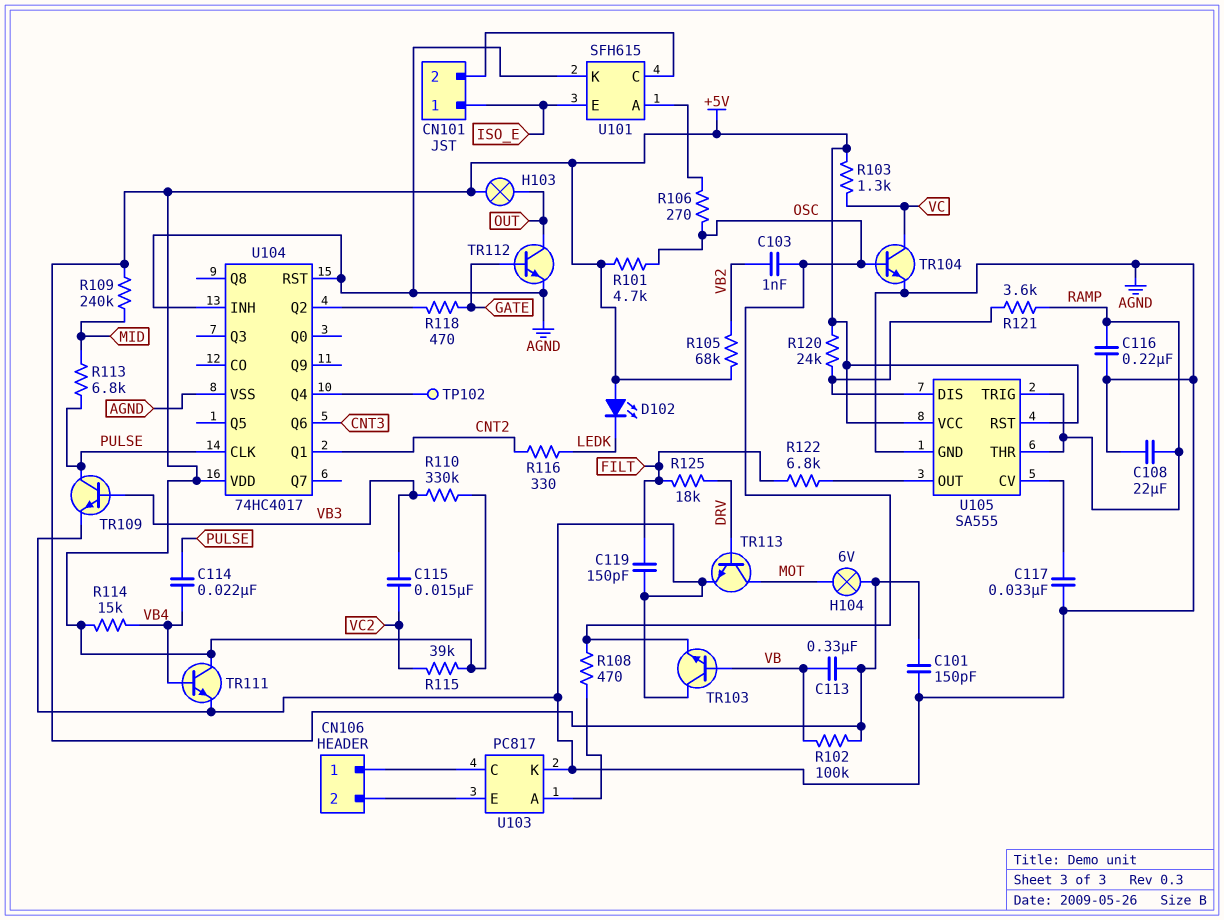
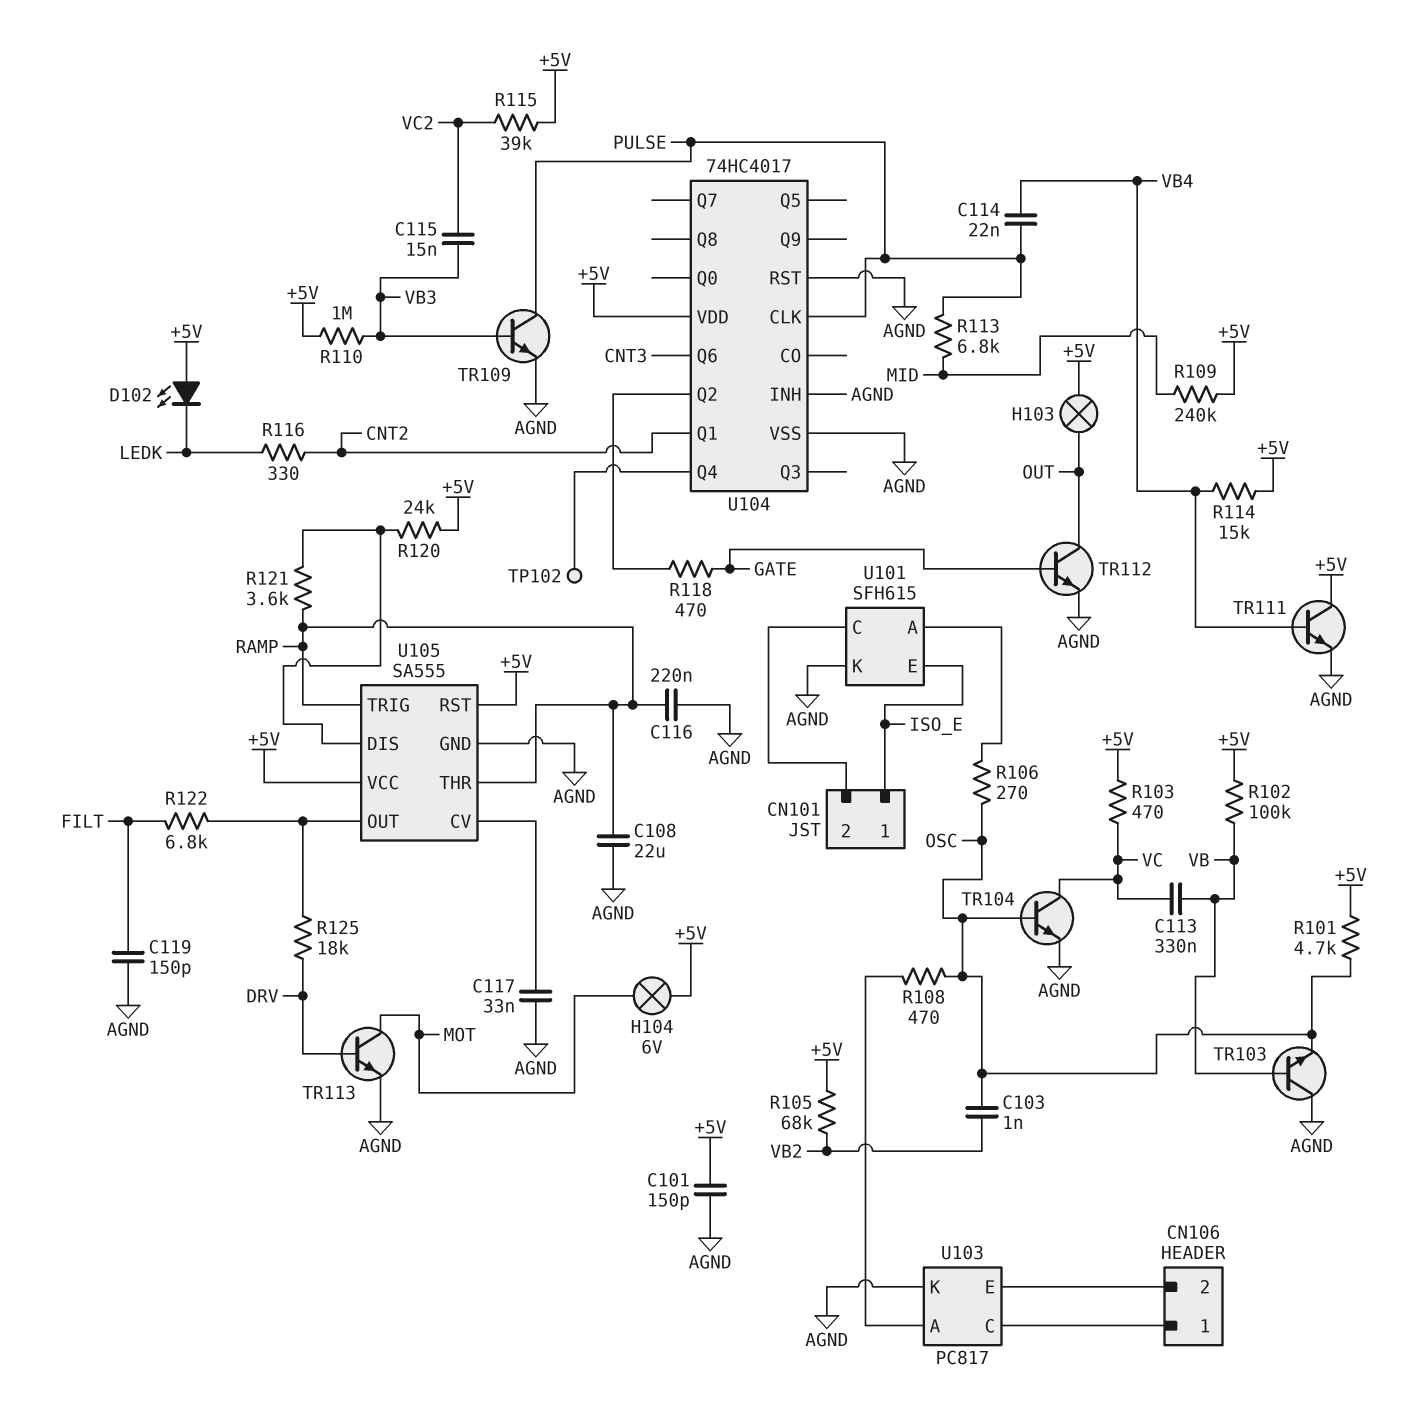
C113: 330nF (+5V, VB) -> 330nF (VB, VC)
R103: 1.3k (+5V, VC) -> 470 (+5V, VC)
R110: 330k (+5V, VB3) -> 1M (+5V, VB3)
R125: 18k (DRV, FILT) -> 18k (DRV, U105/OUT)

